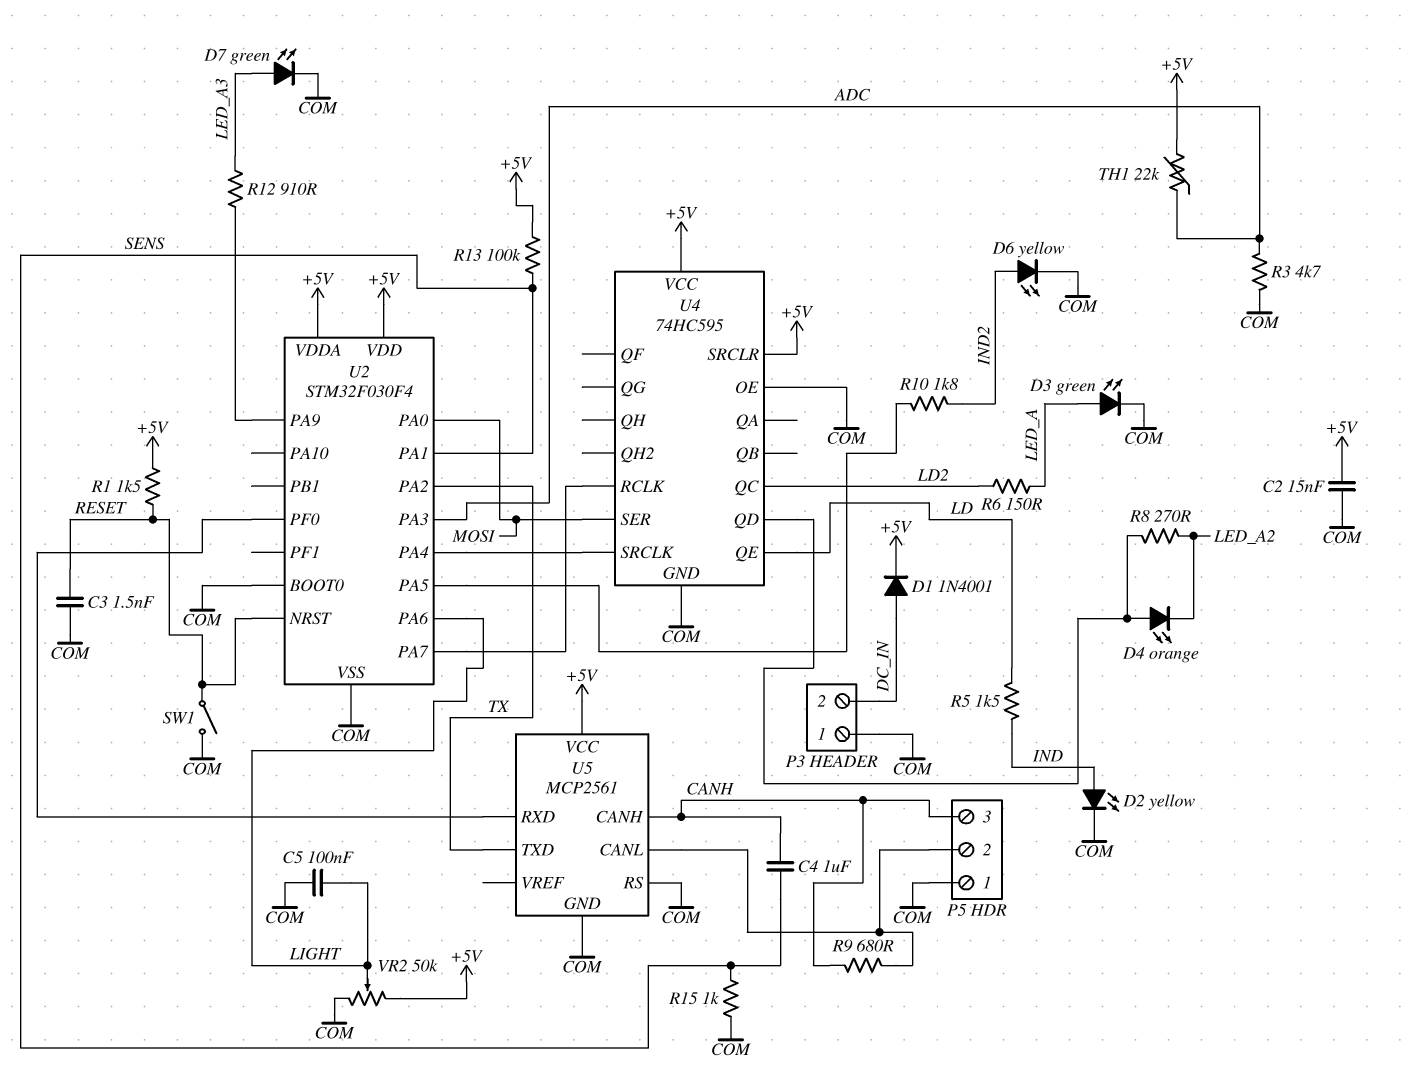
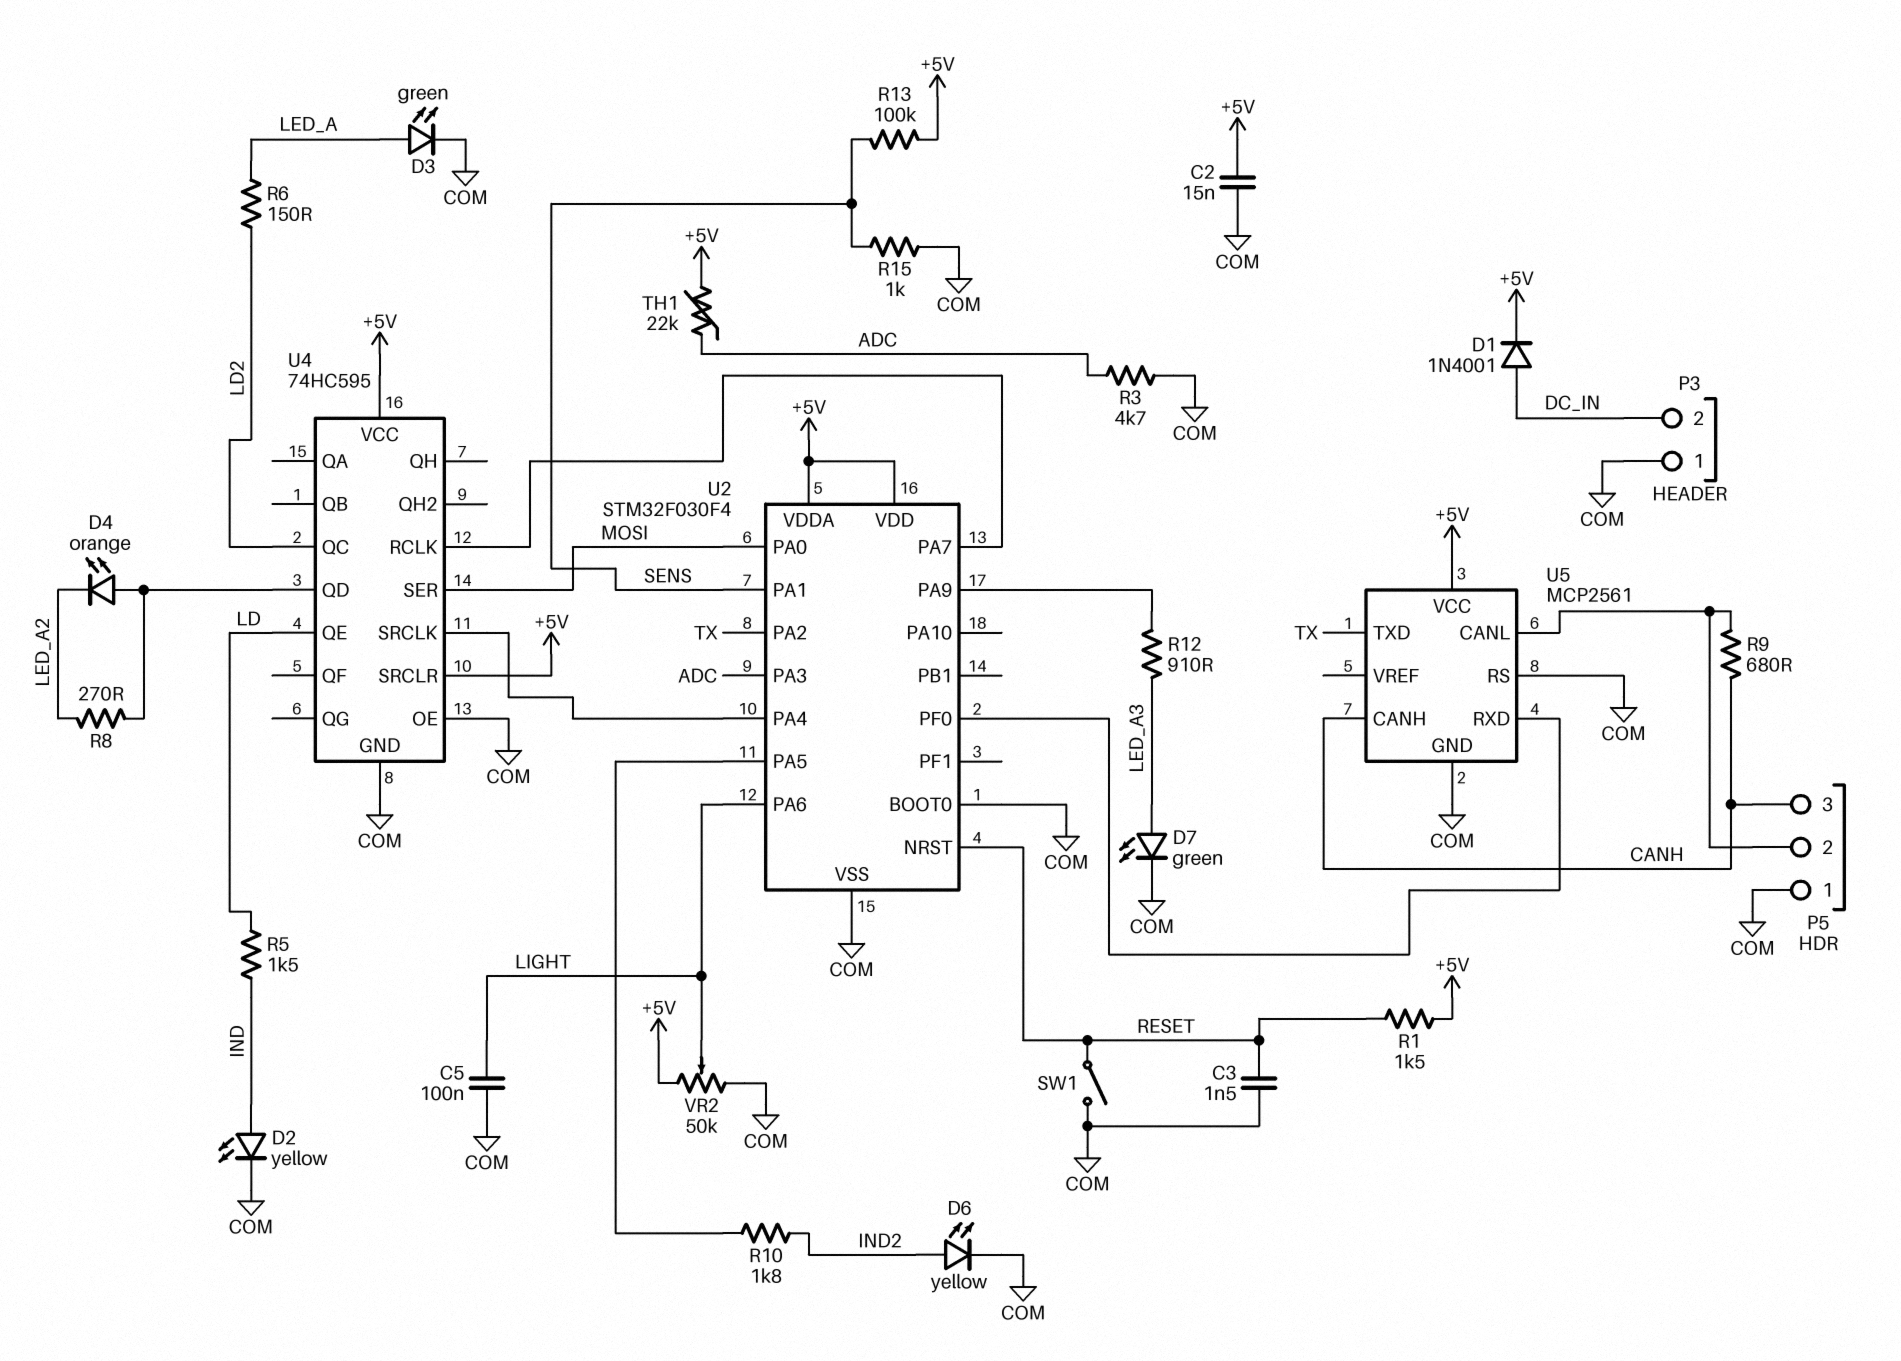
C4: 1uF (CANH, SENS) -> none

